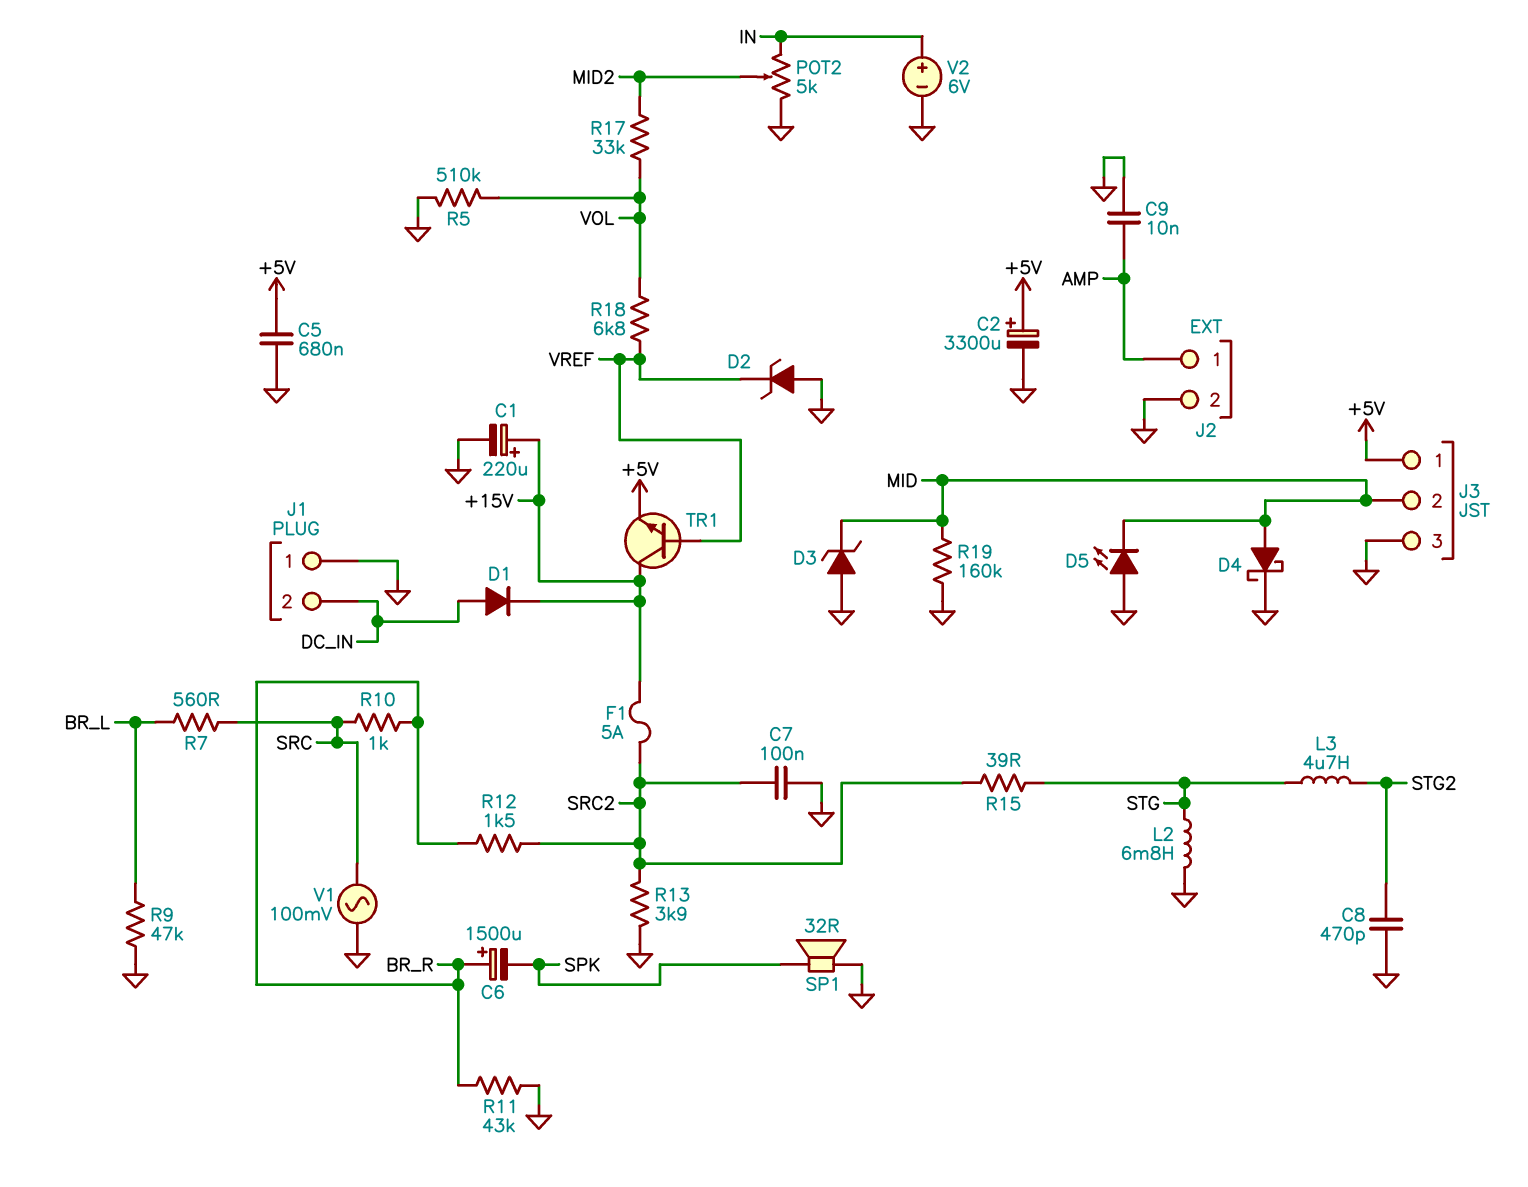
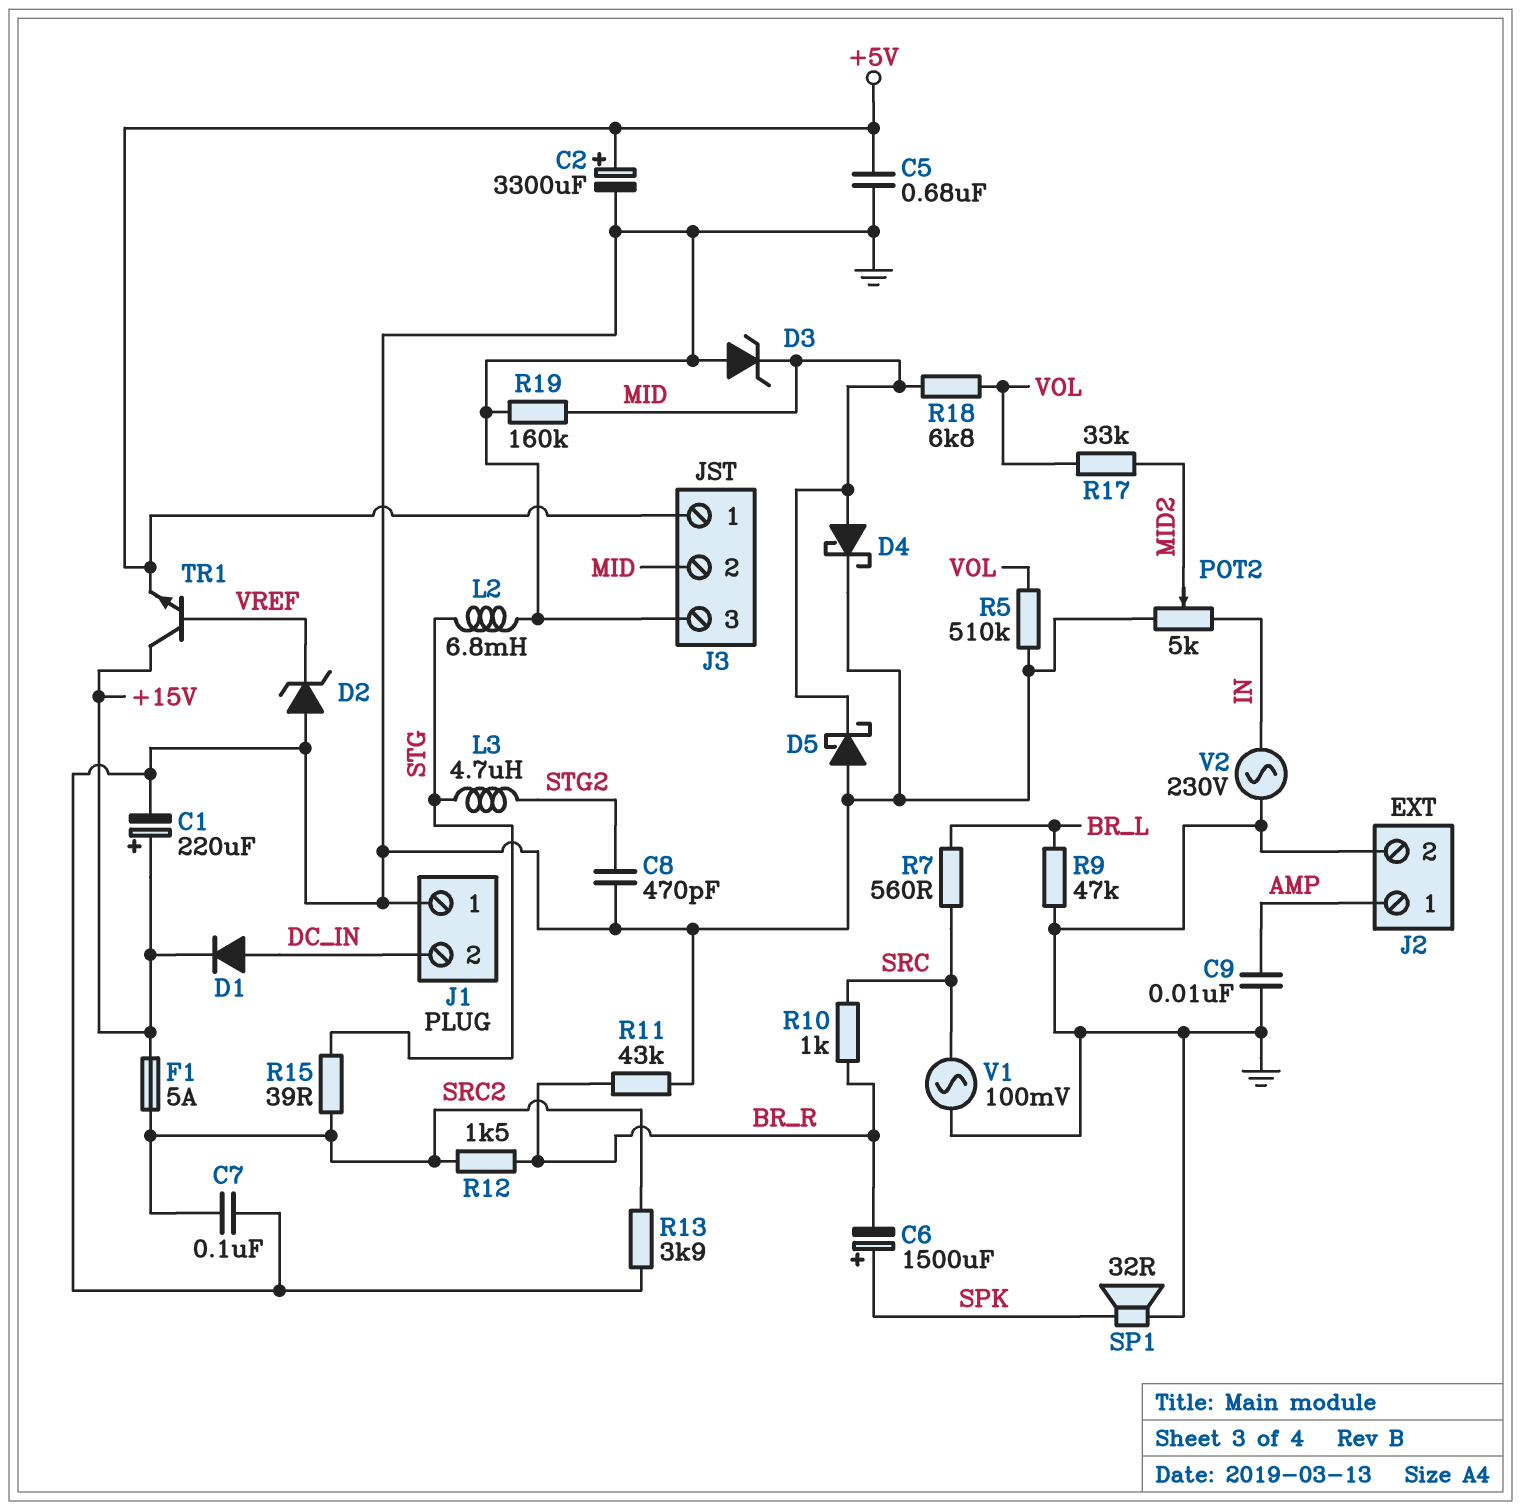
C6: 1500uF (plus BR_R, minus SPK) -> 1500uF (plus SPK, minus BR_R)
D5: LED (A GND, K MID) -> schottky (A GND, K MID)
R18: 6.8k (VOL, VREF) -> 6.8k (MID, VOL)
V2: 6V (plus IN, minus GND) -> AC 230V (GND, IN)

